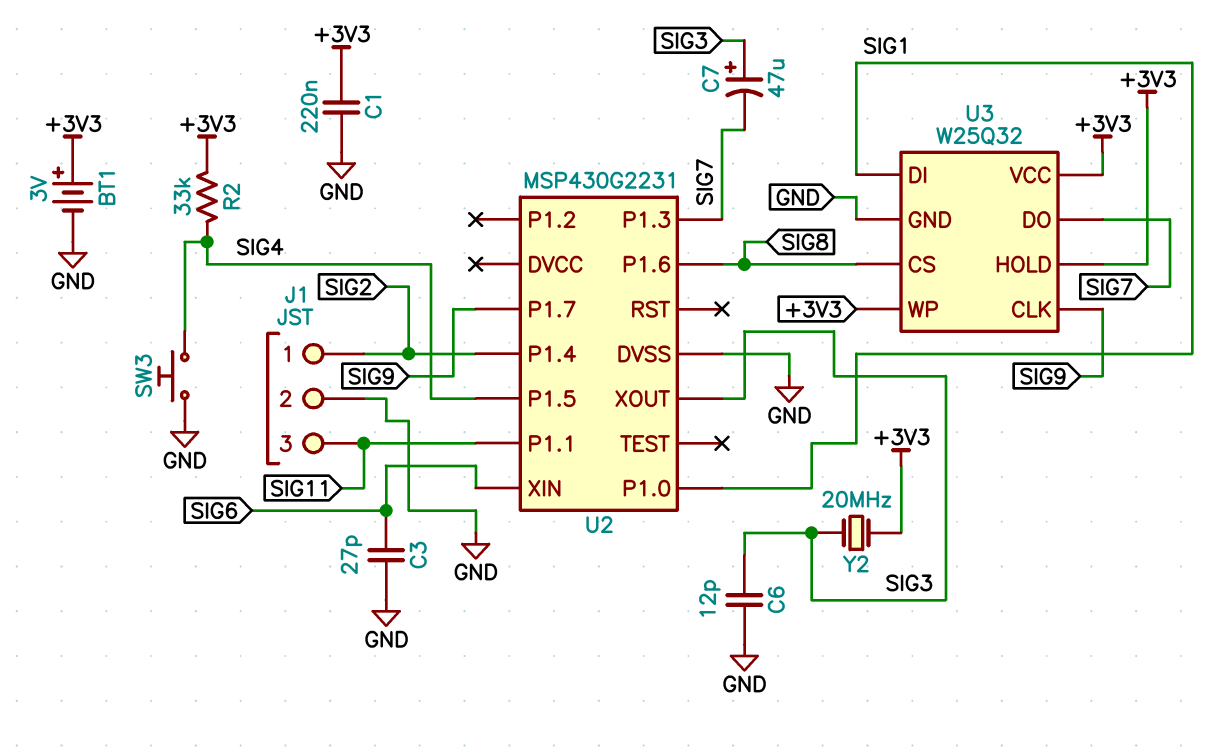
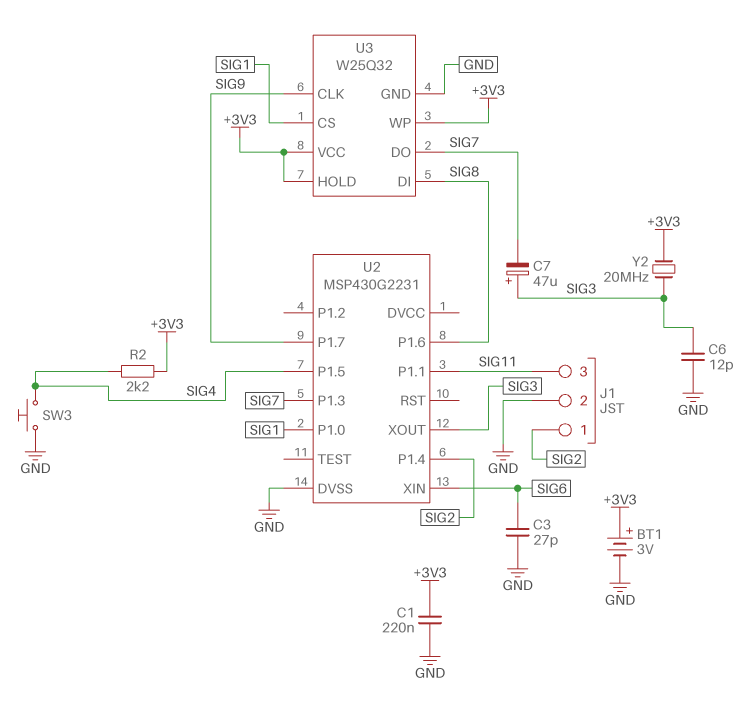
R2: 33k (+3V3, SIG4) -> 2.2k (+3V3, SIG4)
U3 pin CS: SIG8 -> SIG1
U3 pin DI: SIG1 -> SIG8

